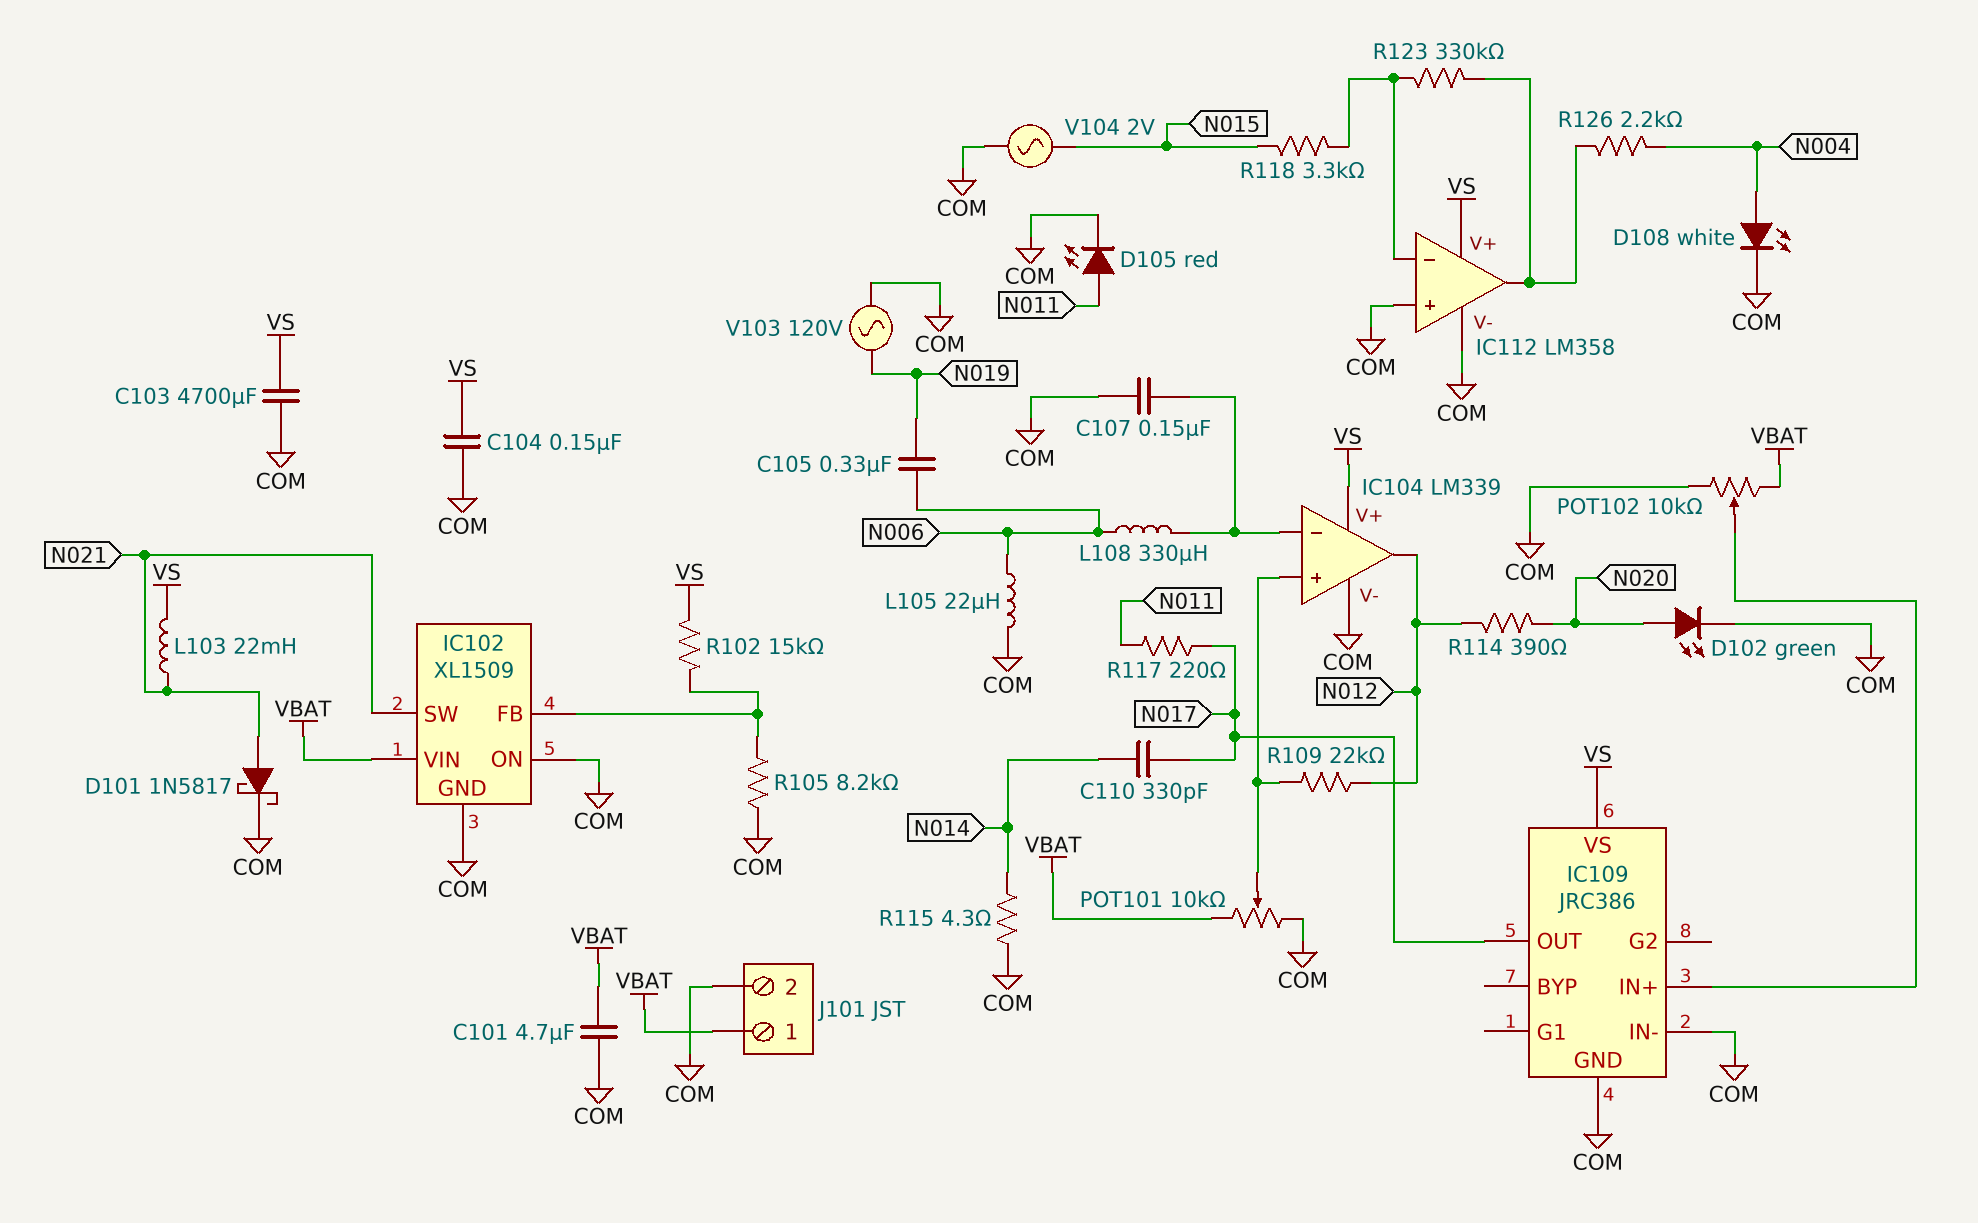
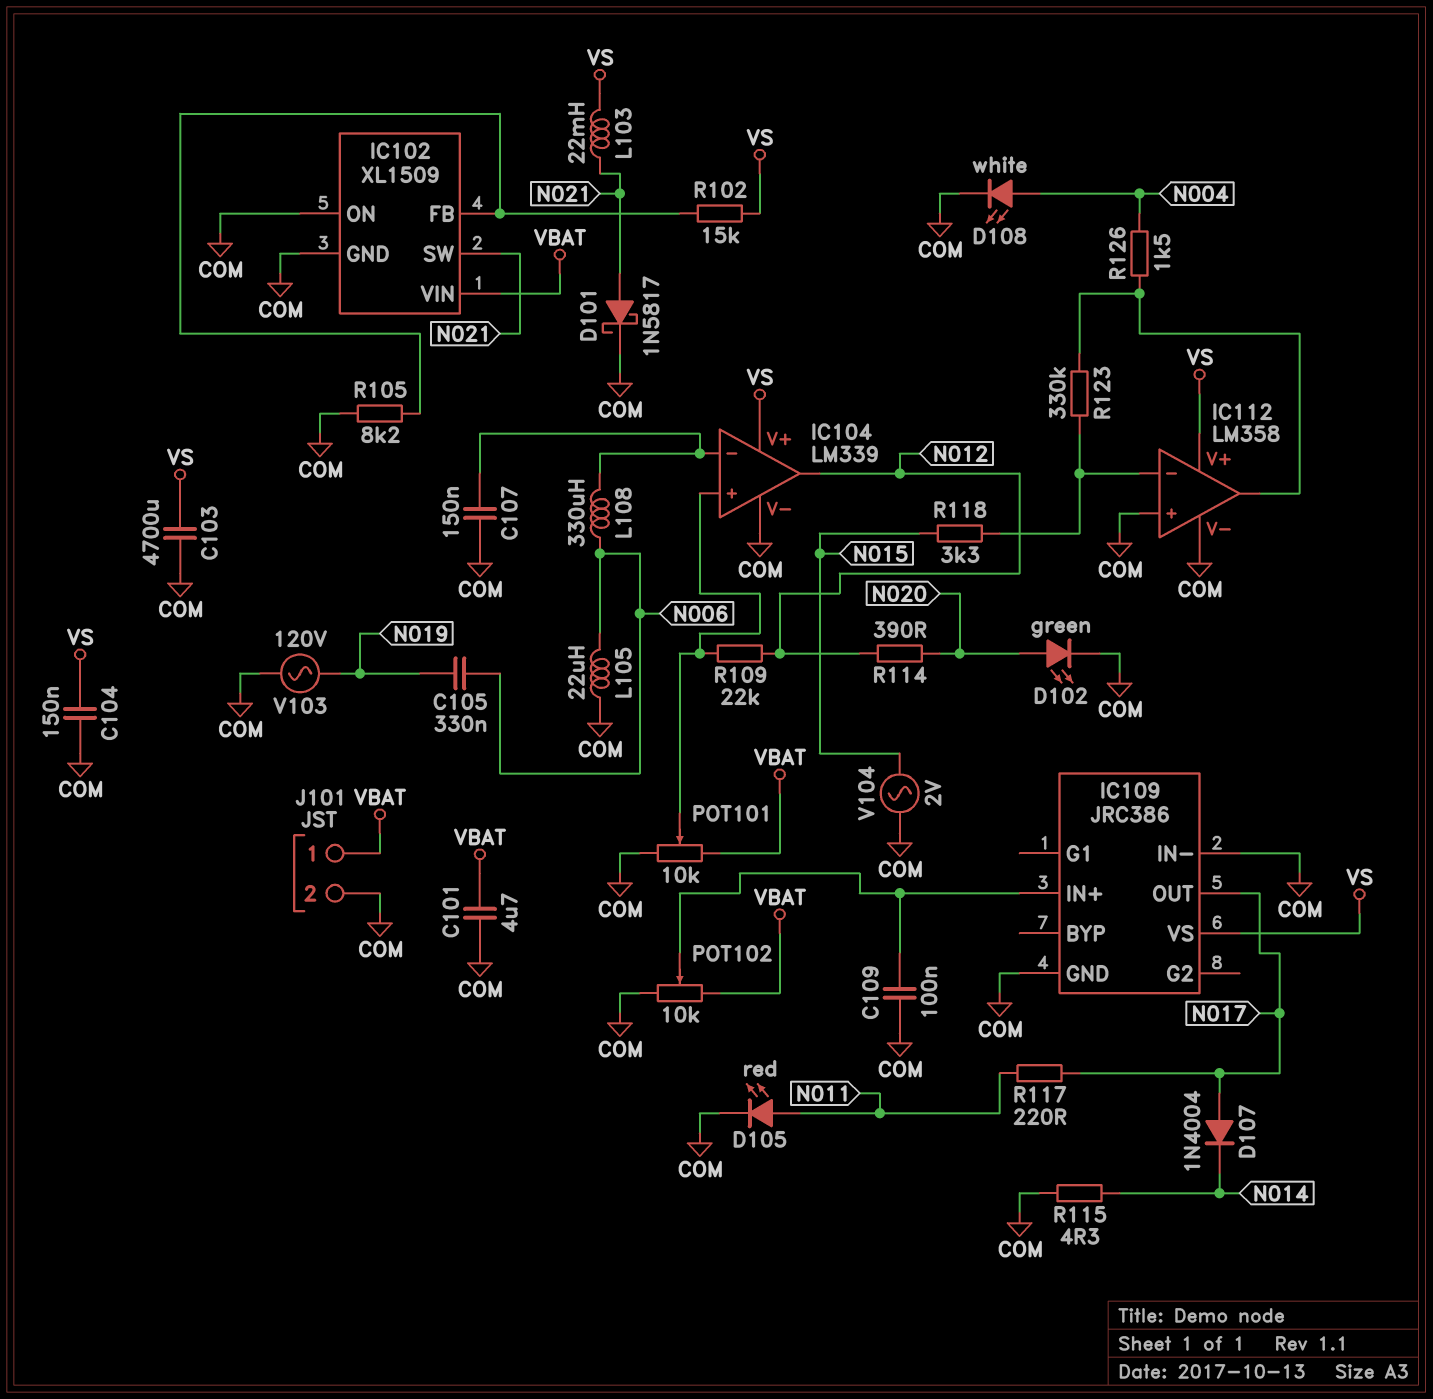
C109: none -> 100nF (COM, IC109/IN+)
C110: 330pF (N014, N017) -> none
D107: none -> diode 1N4004 (A N017, K N014)
R126: 2.2k (IC112/out, N004) -> 1.5k (IC112/out, N004)

